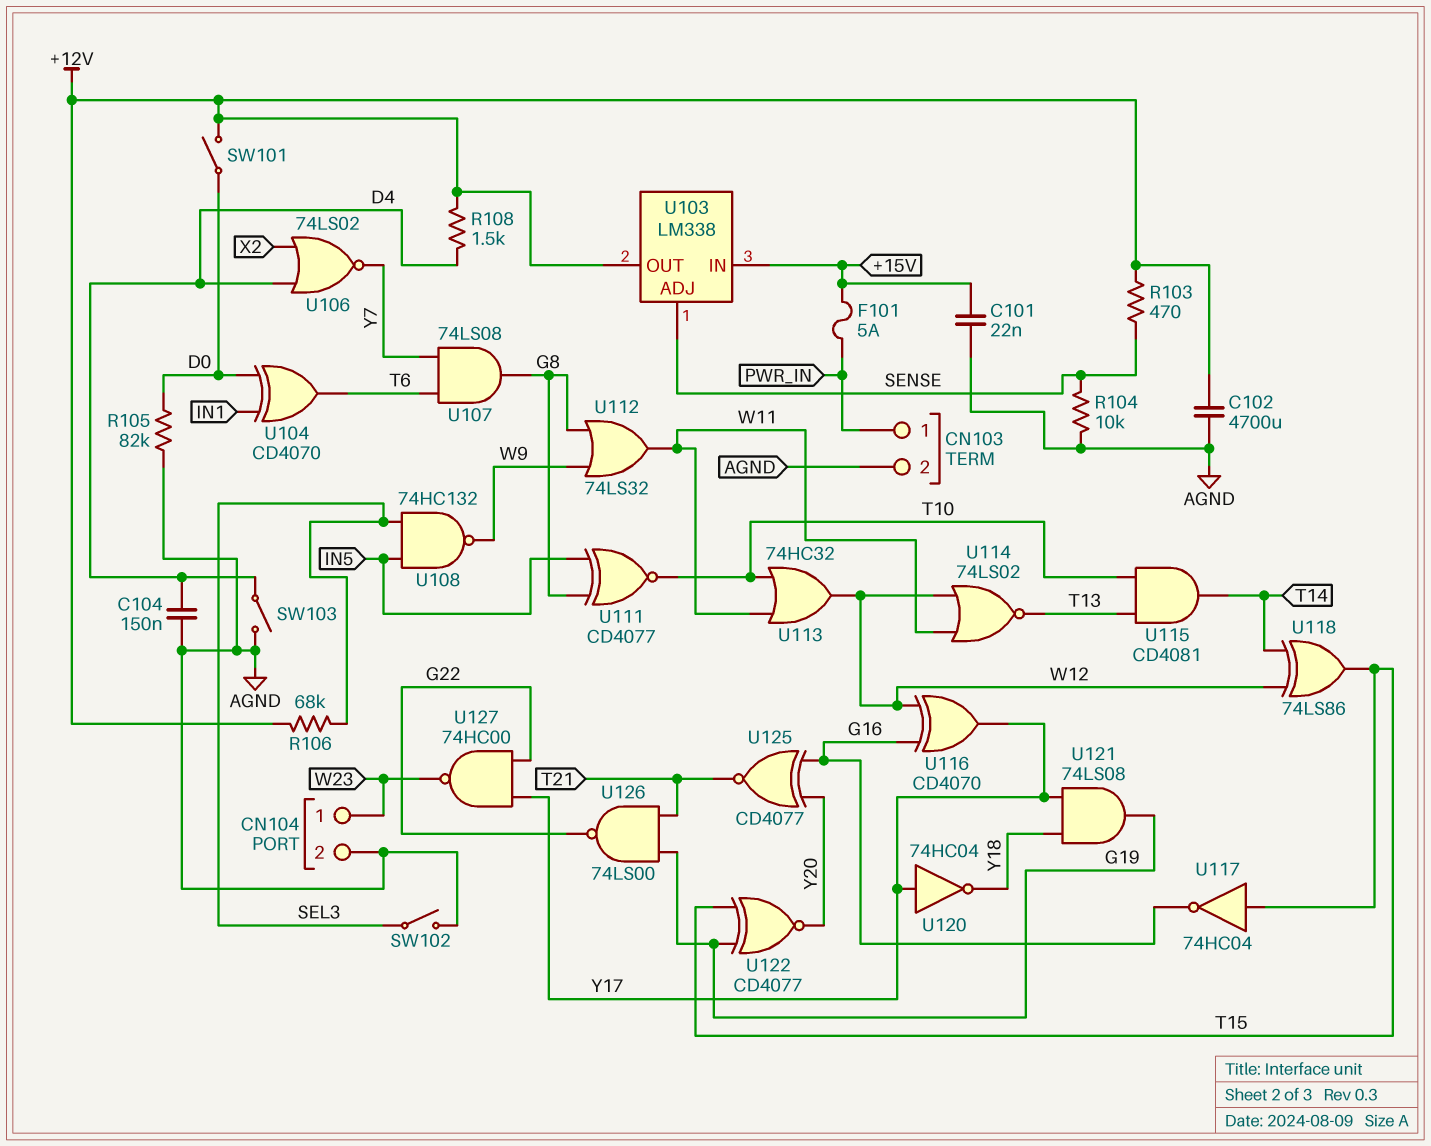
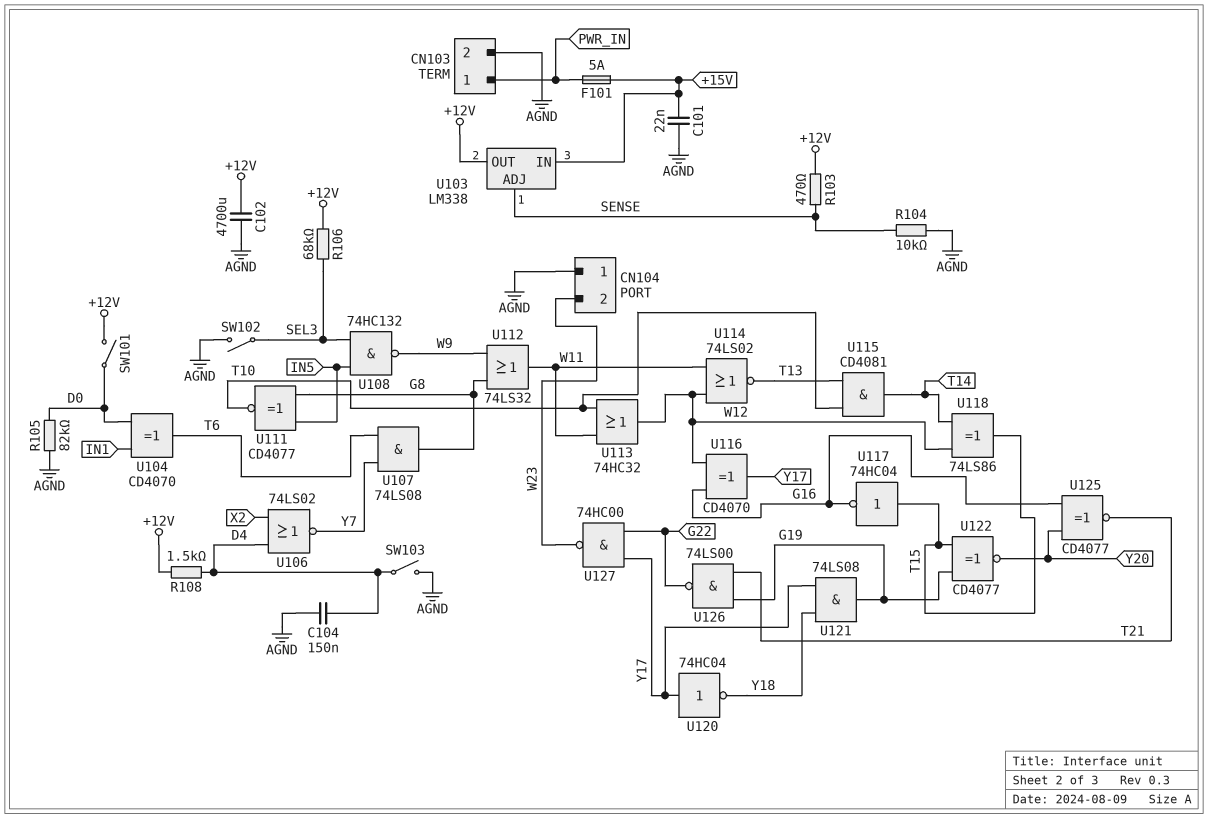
CN104 pin 1: W23 -> AGND
CN104 pin 2: AGND -> W23

